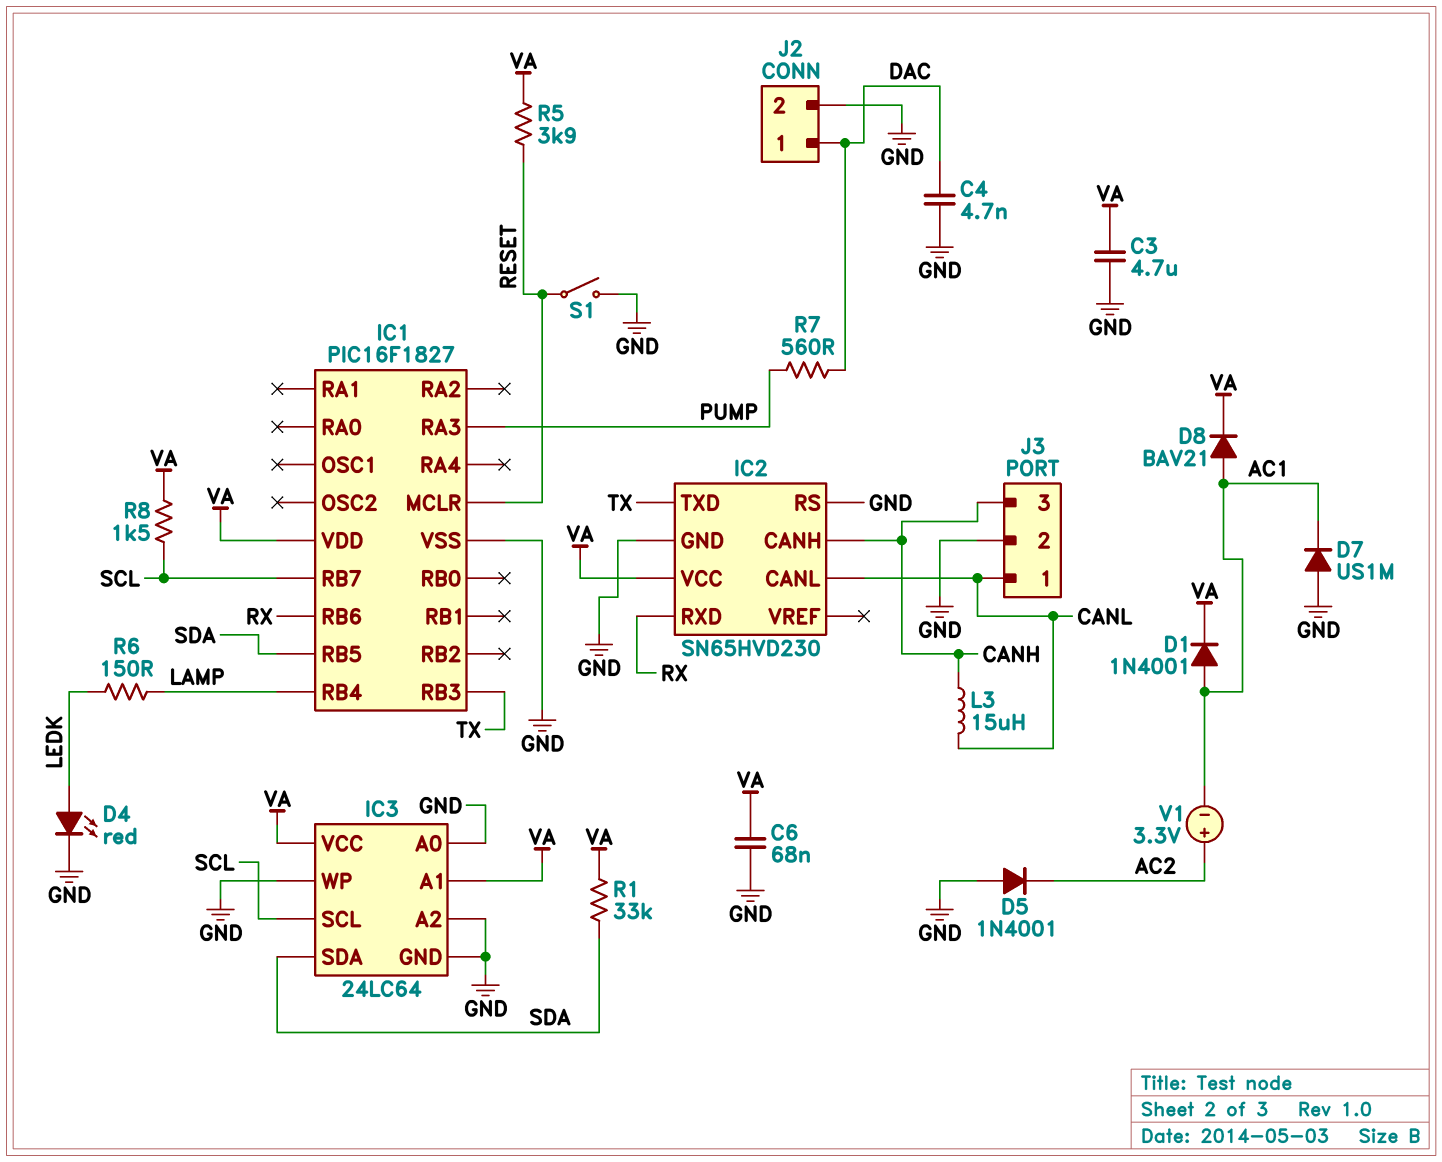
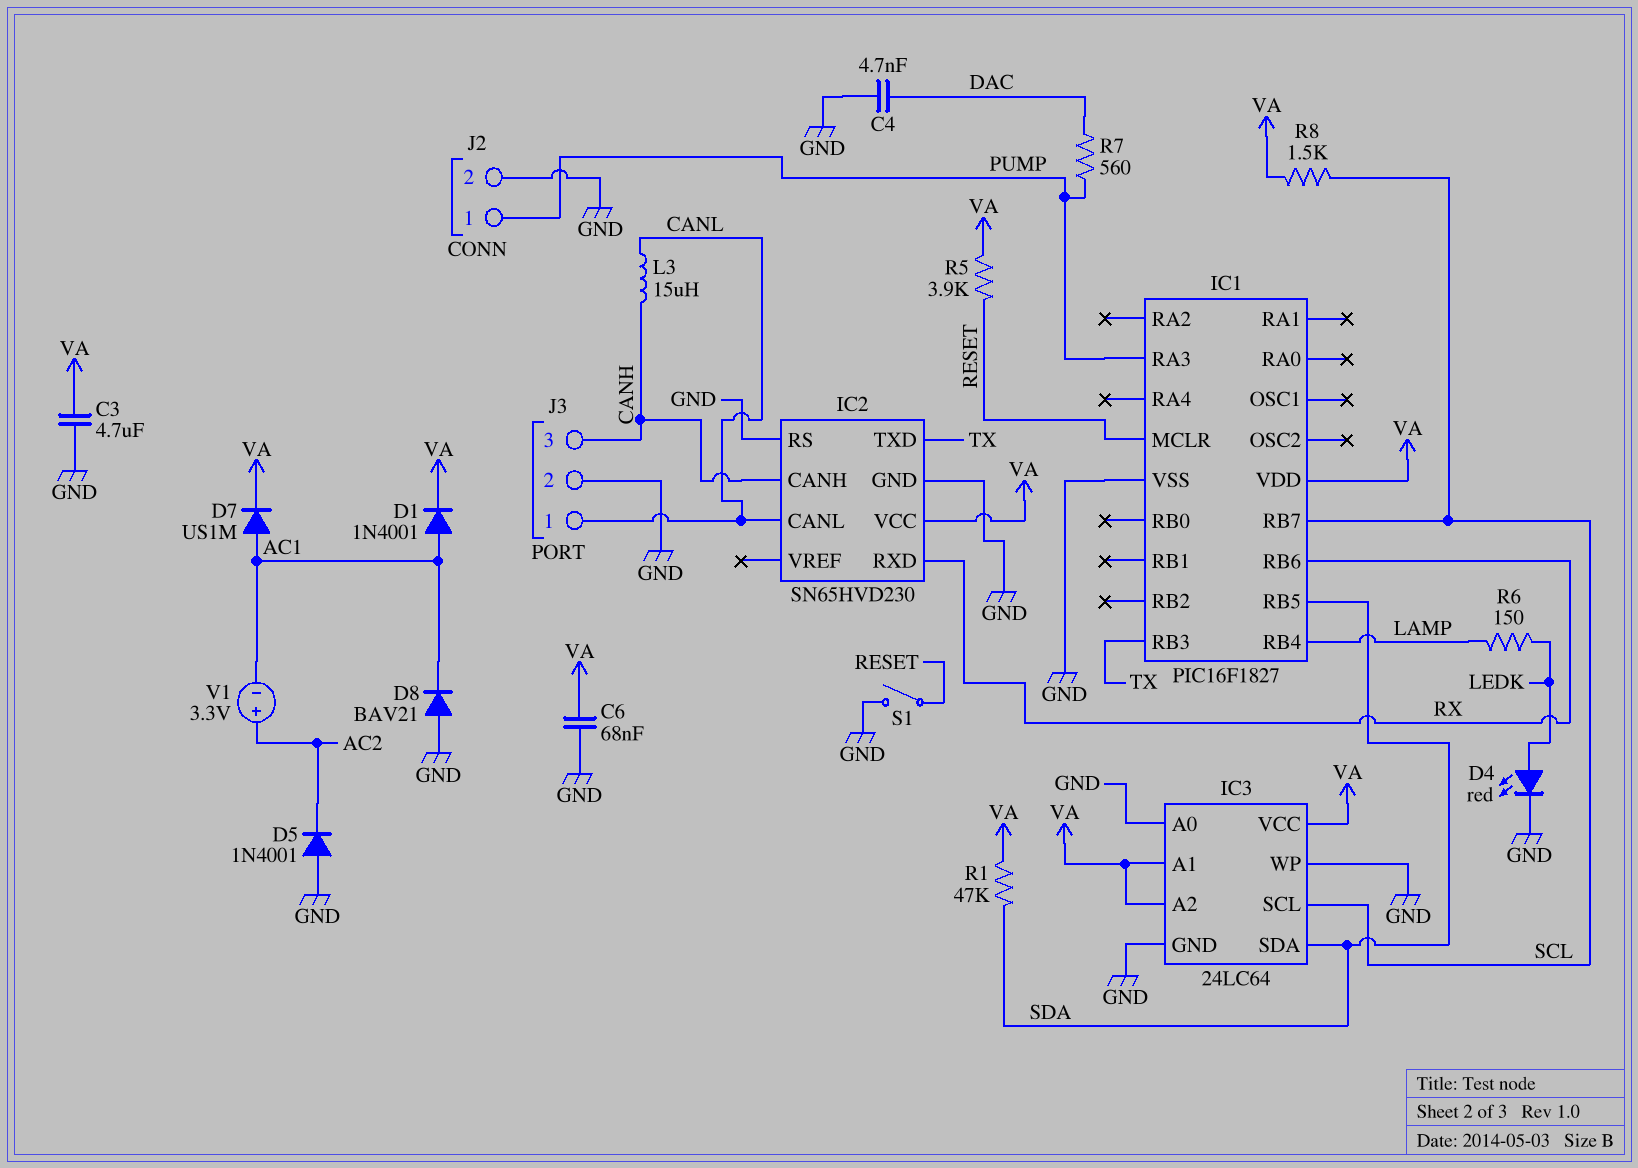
D7: diode US1M (A GND, K AC1) -> diode US1M (A AC1, K VA)
D8: diode BAV21 (A AC1, K VA) -> diode BAV21 (A GND, K AC1)
IC3 pin A2: GND -> VA
J2 pin 1: DAC -> PUMP
R1: 33k (SDA, VA) -> 47k (SDA, VA)

